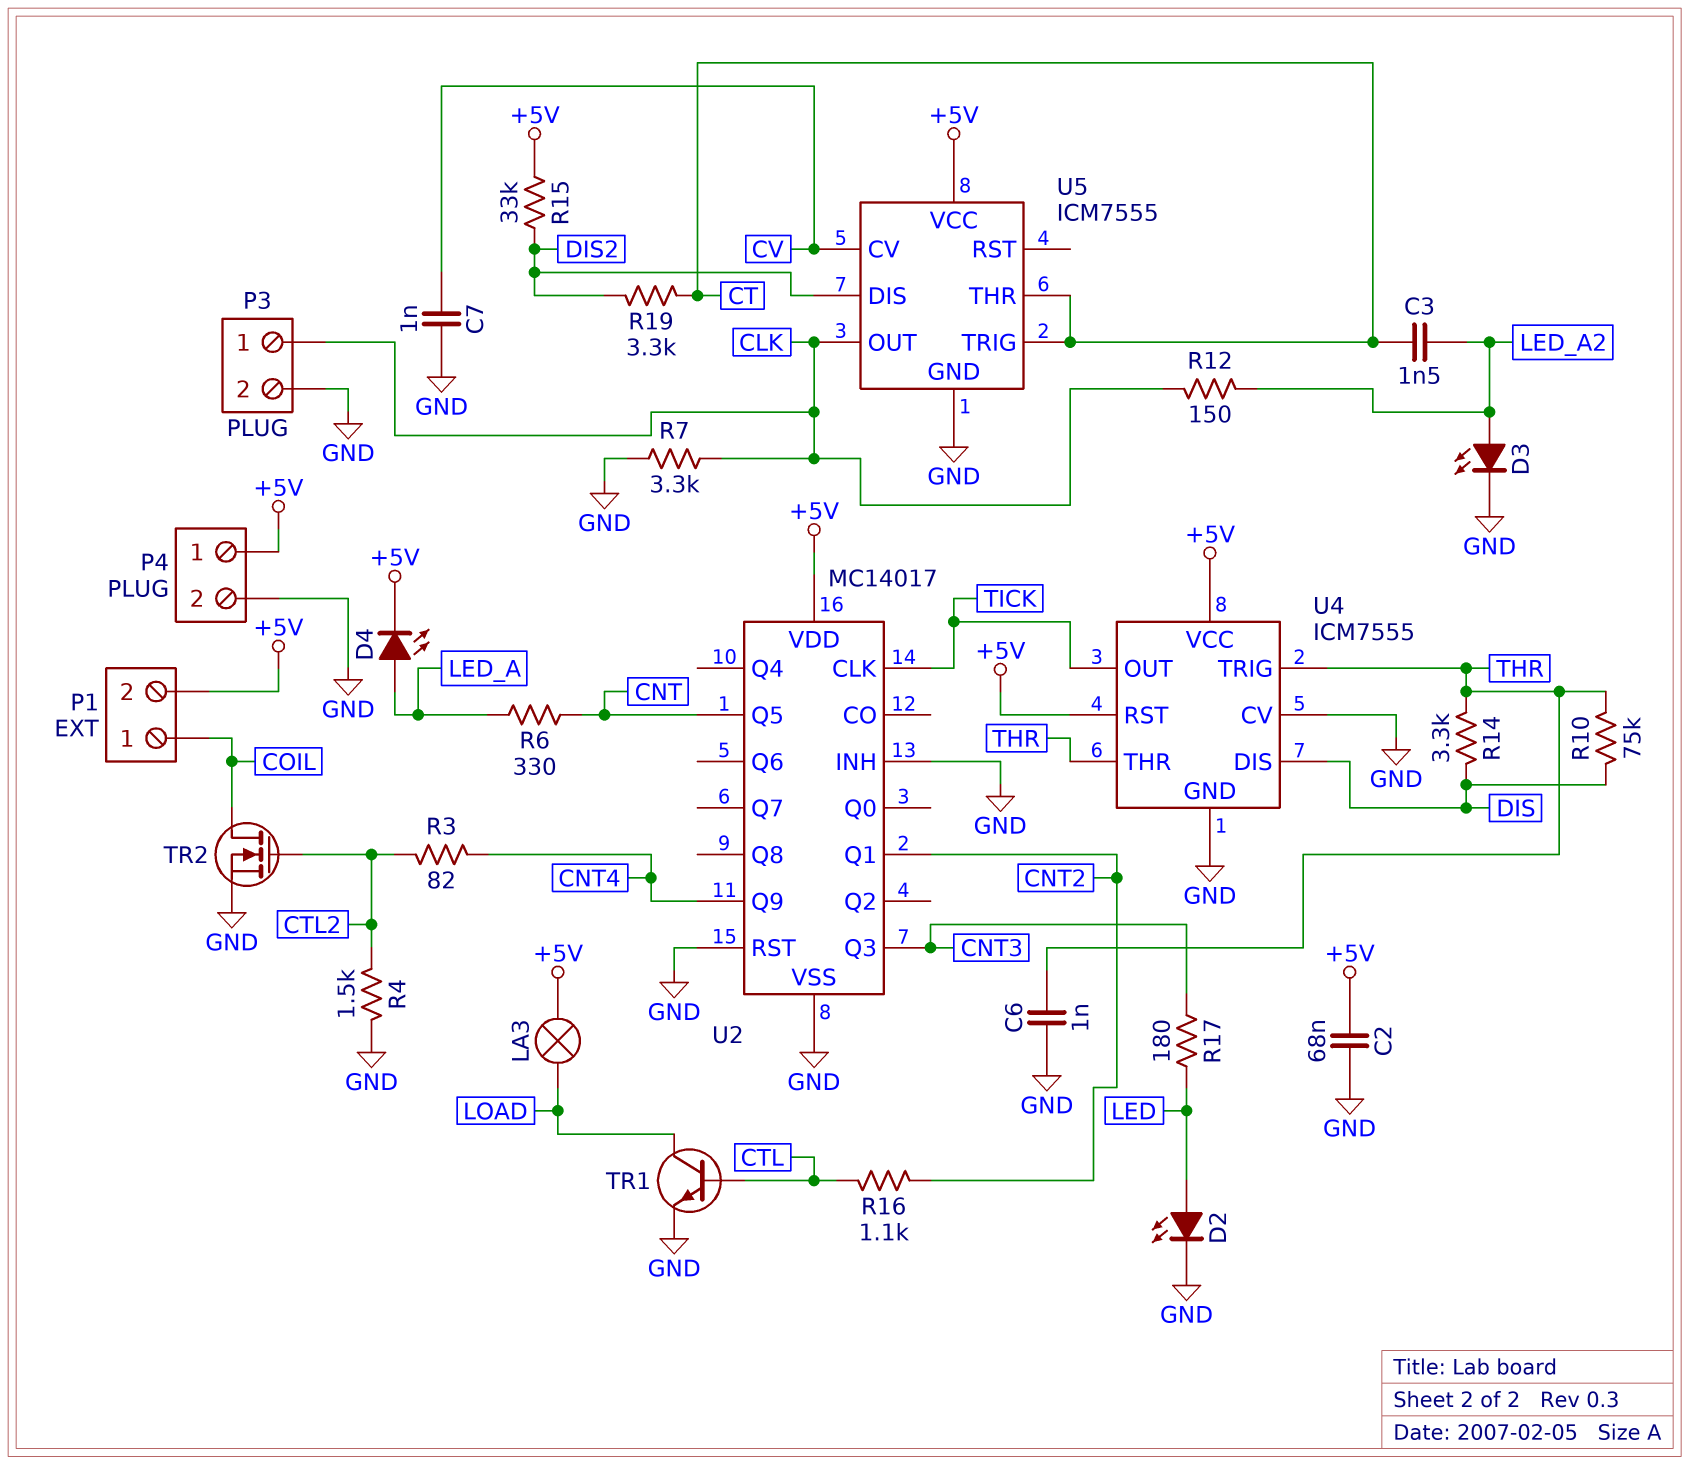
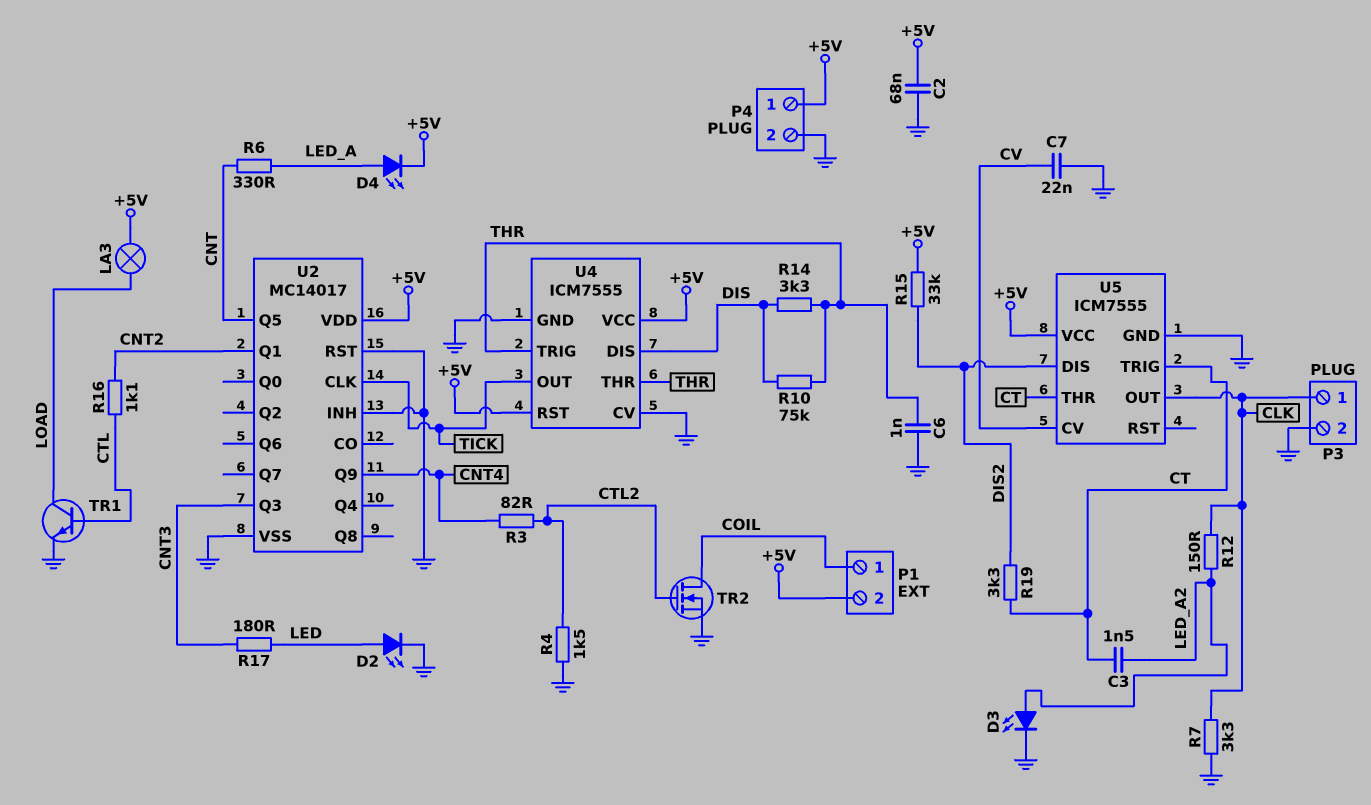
C7: 1nF (CV, GND) -> 22nF (CV, GND)

